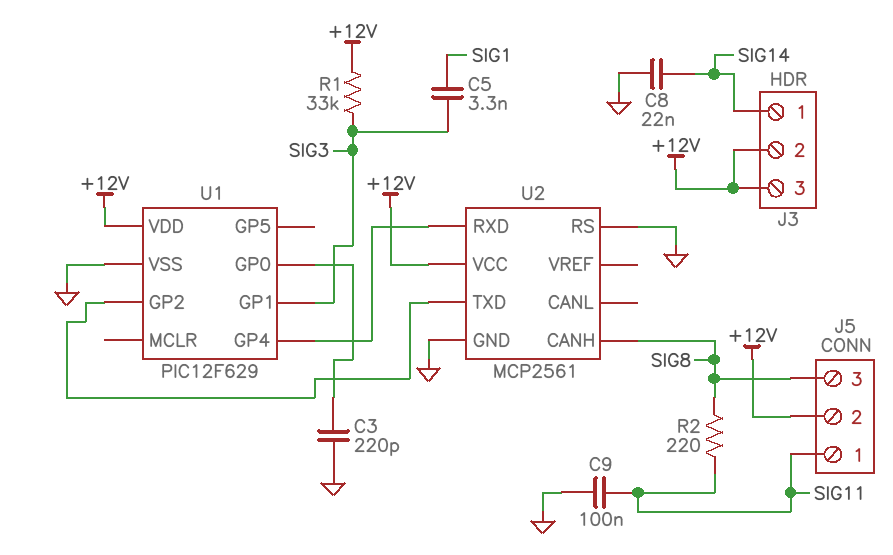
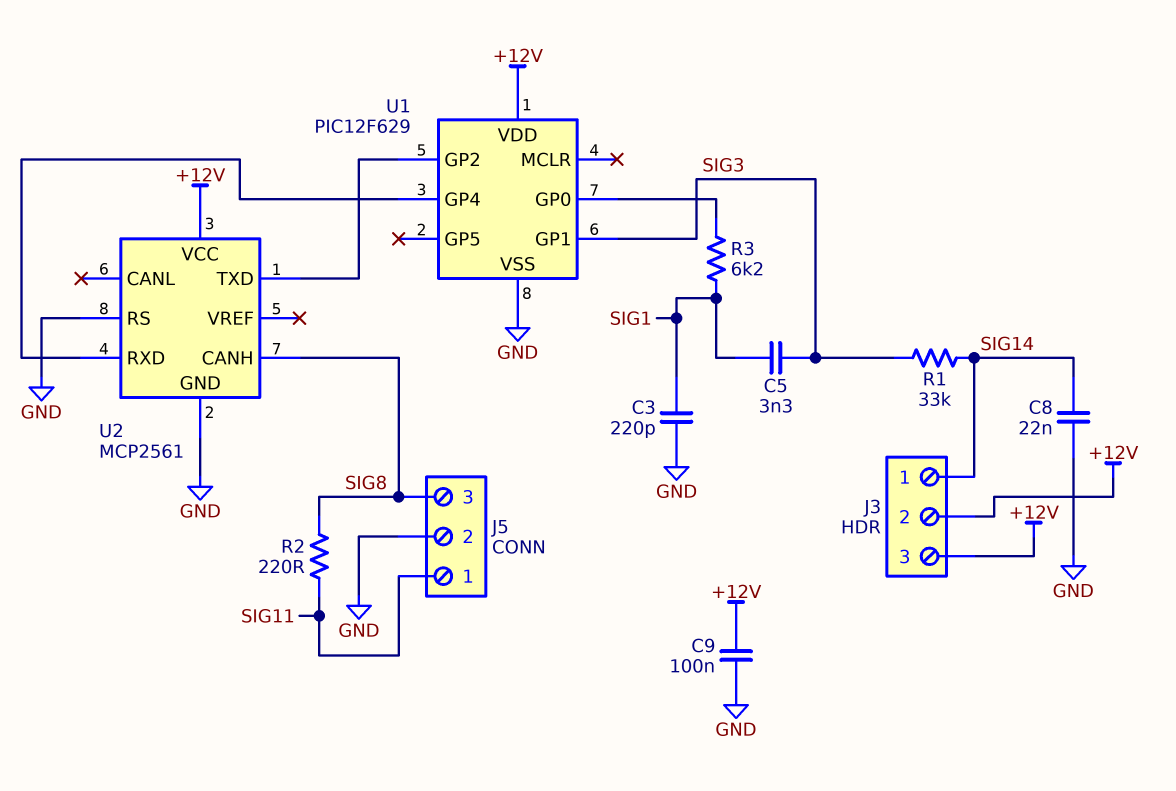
C3: 220pF (GND, U1/GP0) -> 220pF (GND, SIG1)
C9: 100nF (GND, SIG11) -> 100nF (+12V, GND)
J5 pin 2: +12V -> GND
R1: 33k (+12V, SIG3) -> 33k (SIG3, SIG14)
R3: none -> 6.2k (SIG1, U1/GP0)

